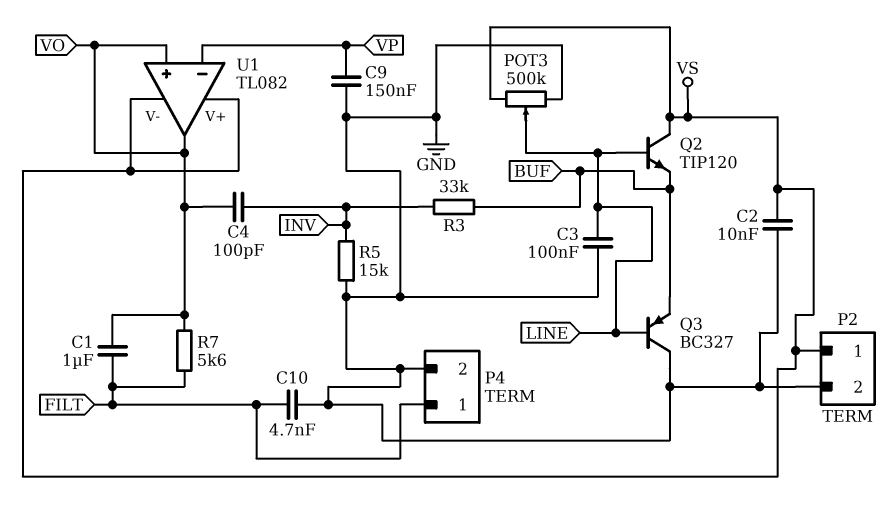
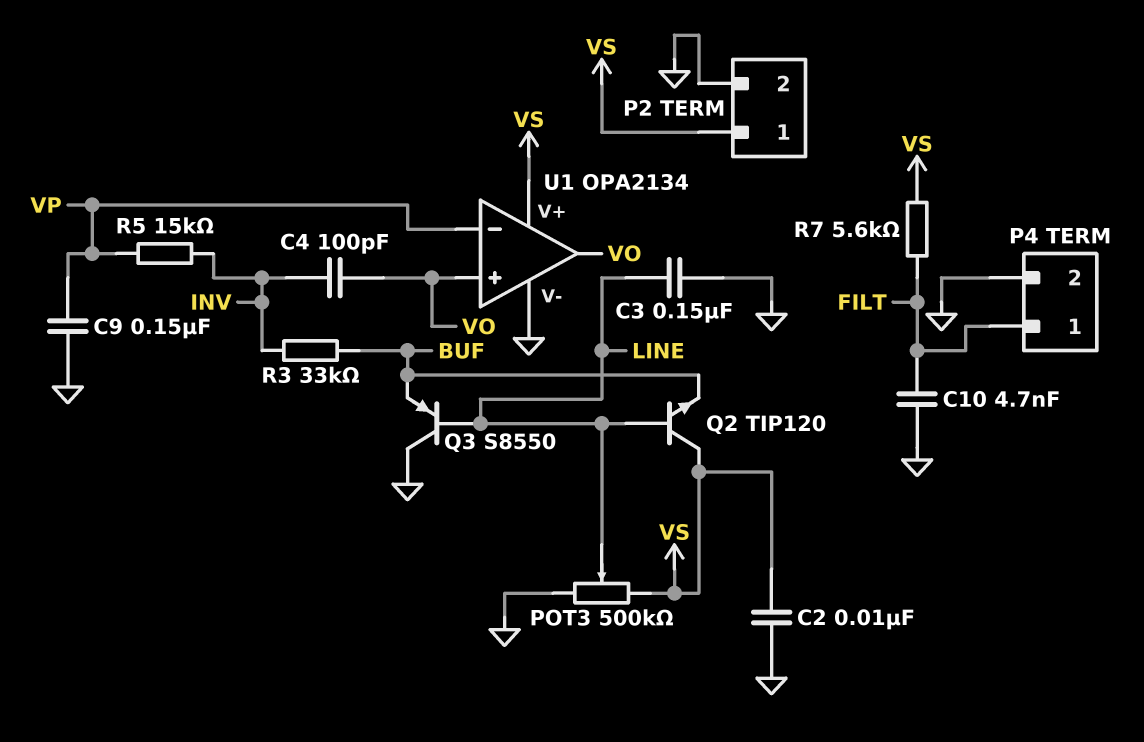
C1: 1uF (FILT, VO) -> none
C3: 100nF (GND, LINE) -> 150nF (GND, LINE)
Q3: PNP BC327 (B LINE, C GND, E BUF) -> PNP S8550 (B LINE, C GND, E BUF)
R5: 15k (GND, INV) -> 15k (INV, VP)
R7: 5.6k (FILT, VO) -> 5.6k (FILT, VS)
U1: TL082 -> OPA2134
U1 pin V-: VS -> GND

